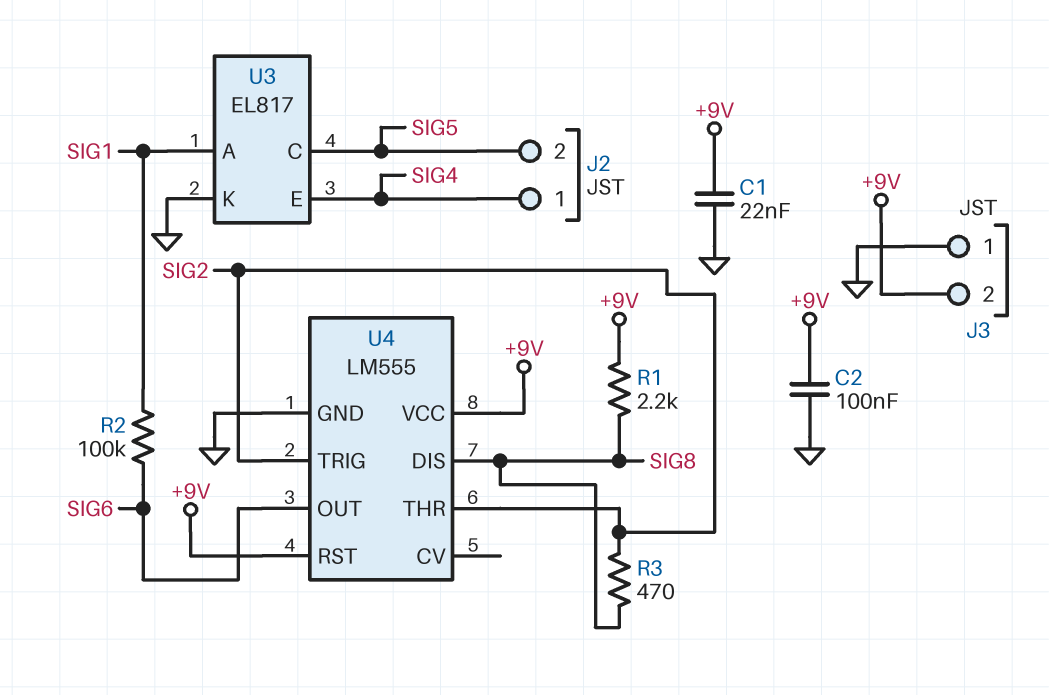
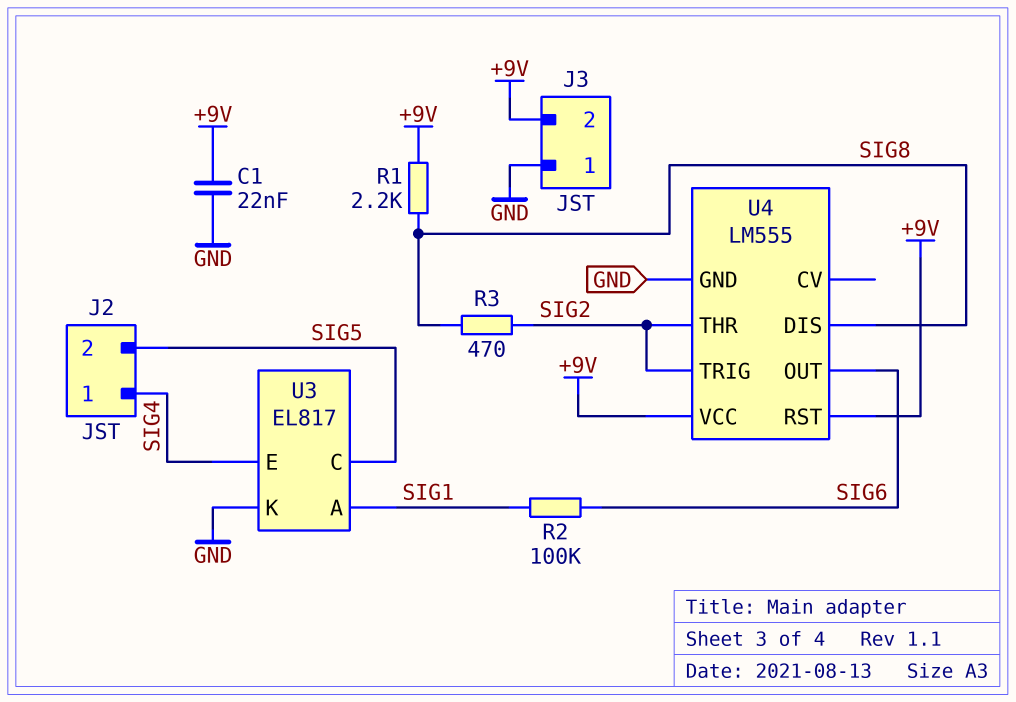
C2: 100nF (+9V, GND) -> none

